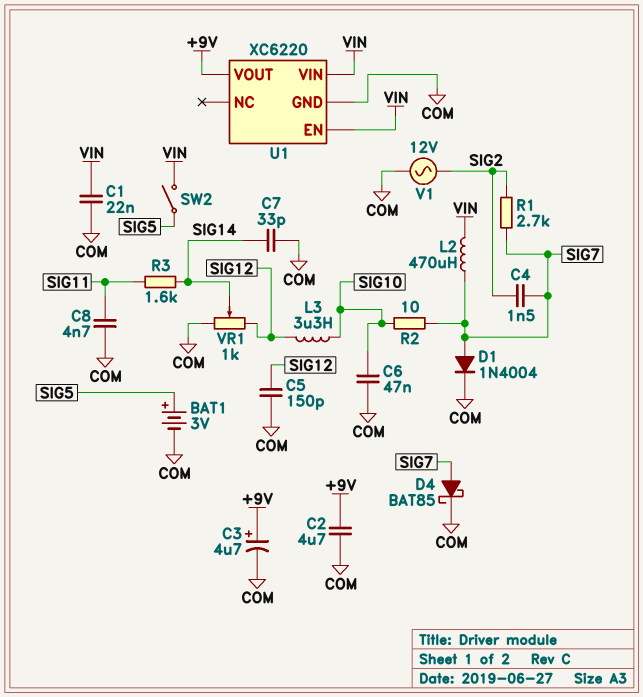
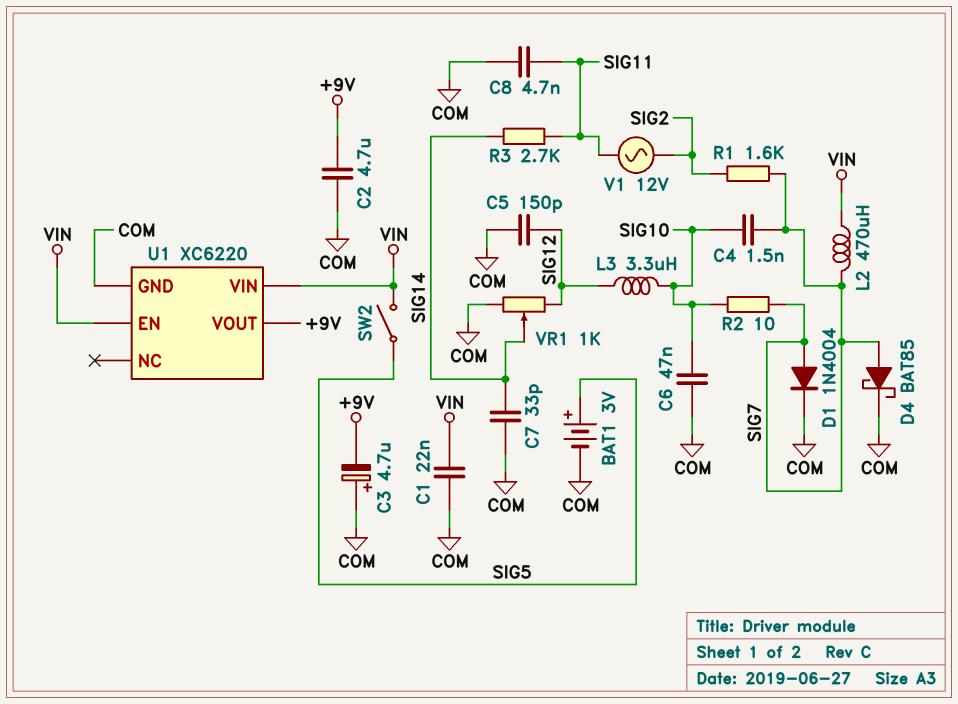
C3: 4.7uF (plus +9V, minus COM) -> 4.7uF (plus COM, minus +9V)
C4: 1.5nF (SIG2, SIG7) -> 1.5nF (SIG7, SIG10)
R1: 2.7k (SIG2, SIG7) -> 1.6k (SIG2, SIG7)
R3: 1.6k (SIG11, SIG14) -> 2.7k (SIG11, SIG14)
V1: AC 12V (COM, SIG2) -> AC 12V (SIG2, SIG11)

